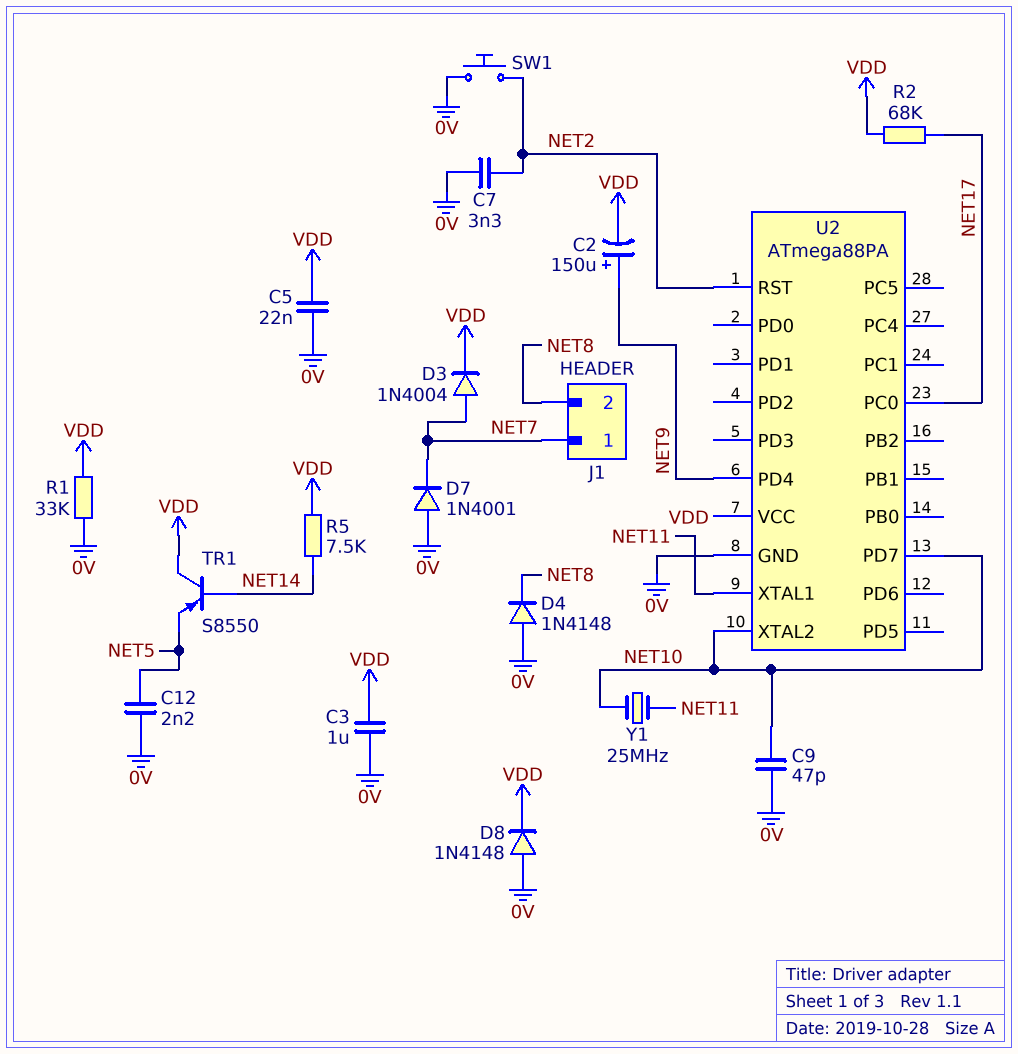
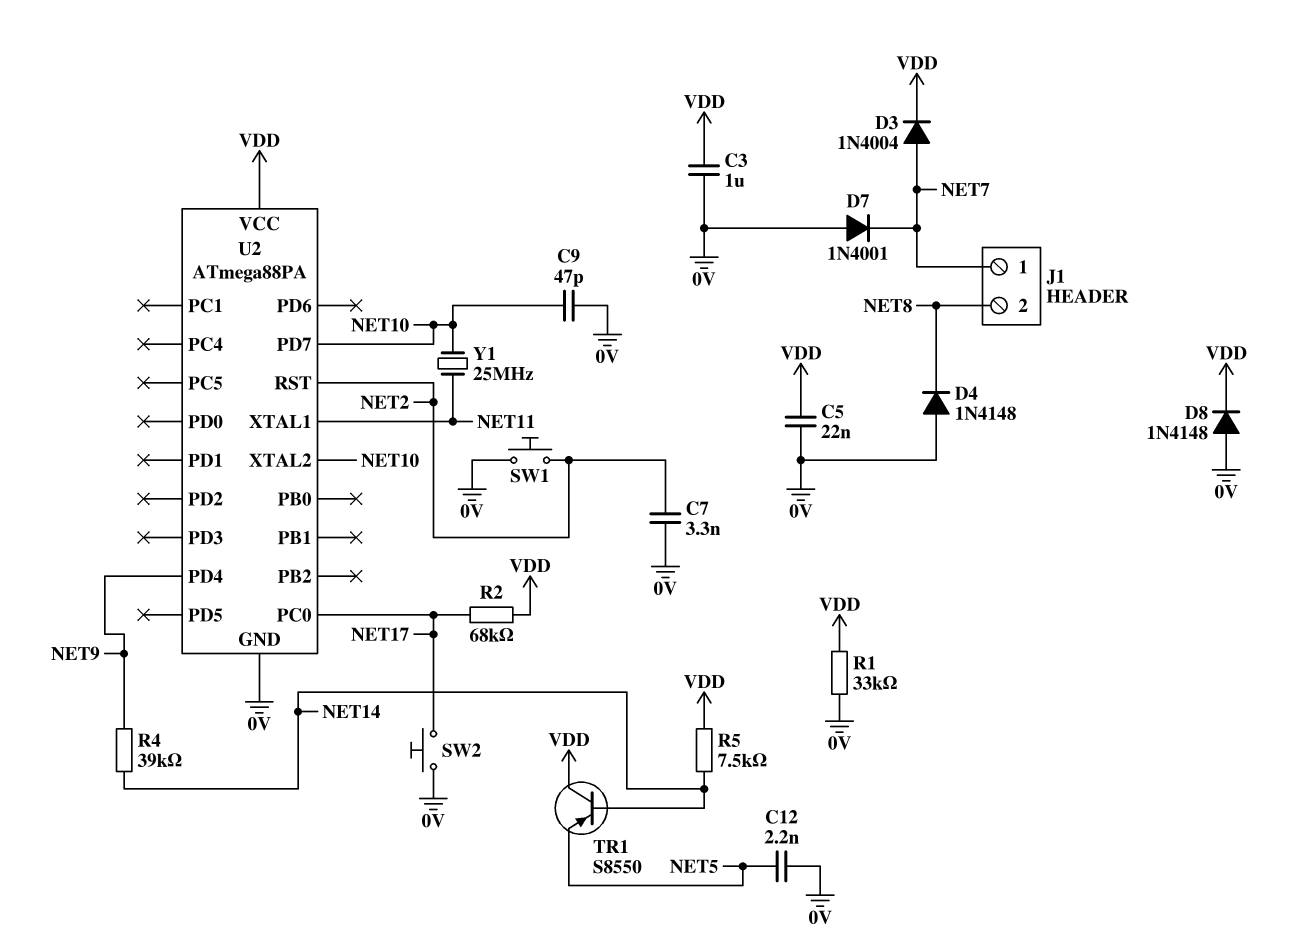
C2: 150uF (plus NET9, minus VDD) -> none
R4: none -> 39k (NET9, NET14)
SW2: none -> button (0V, NET17)

